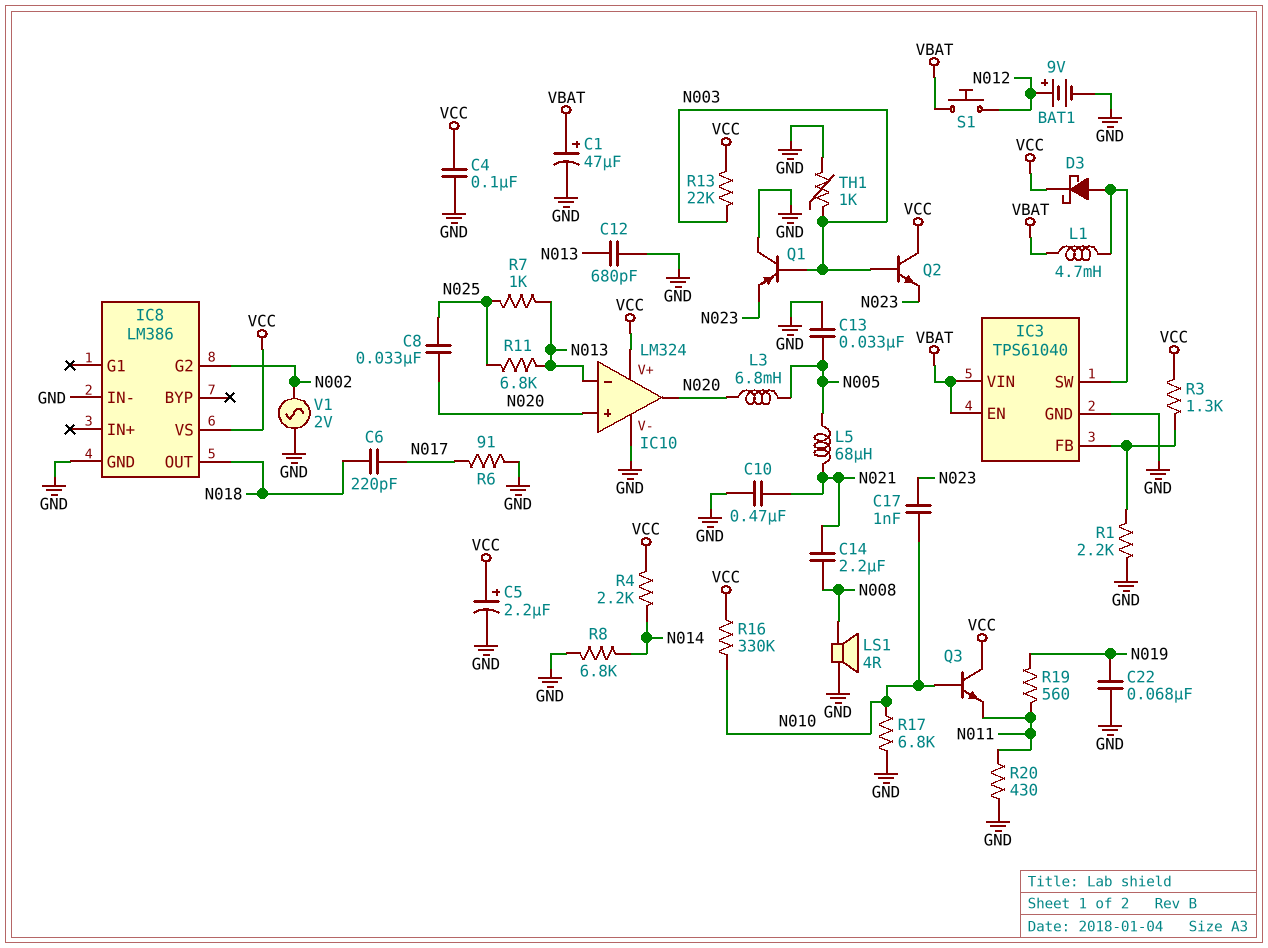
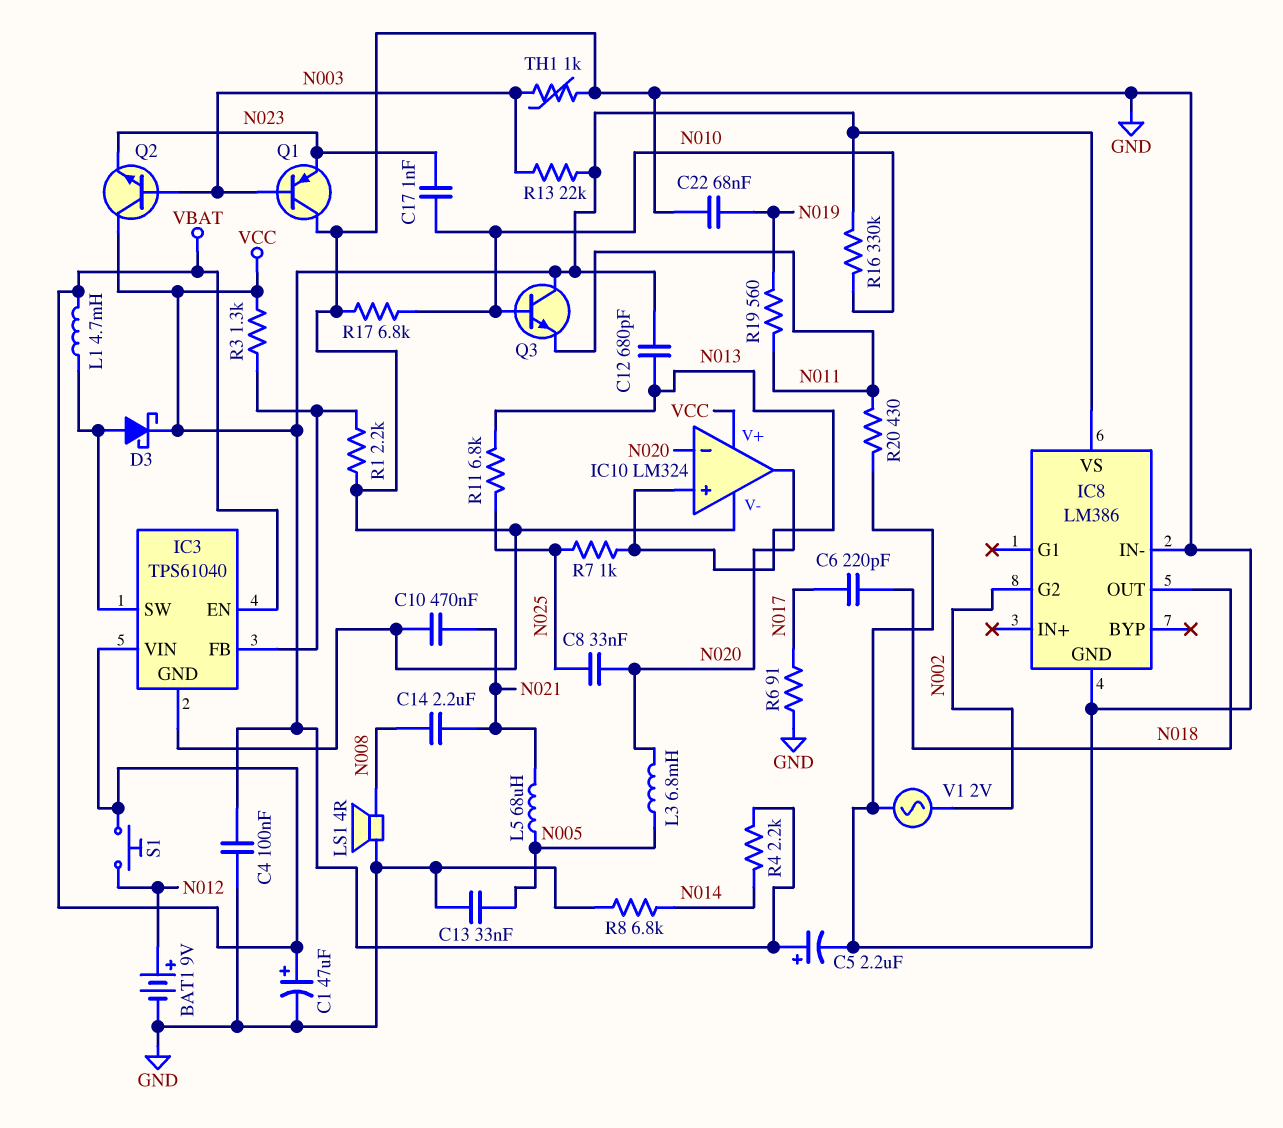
C12: 680pF (GND, N013) -> 680pF (N013, VCC)
IC10 pin in+: N020 -> N013
IC10 pin in-: N013 -> N020

